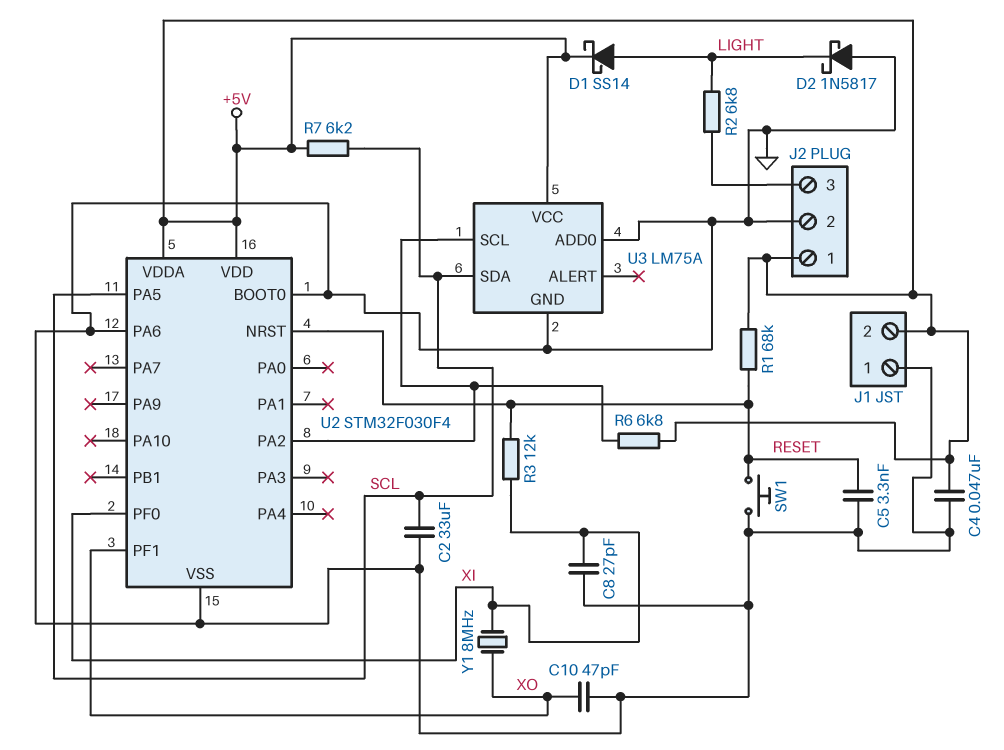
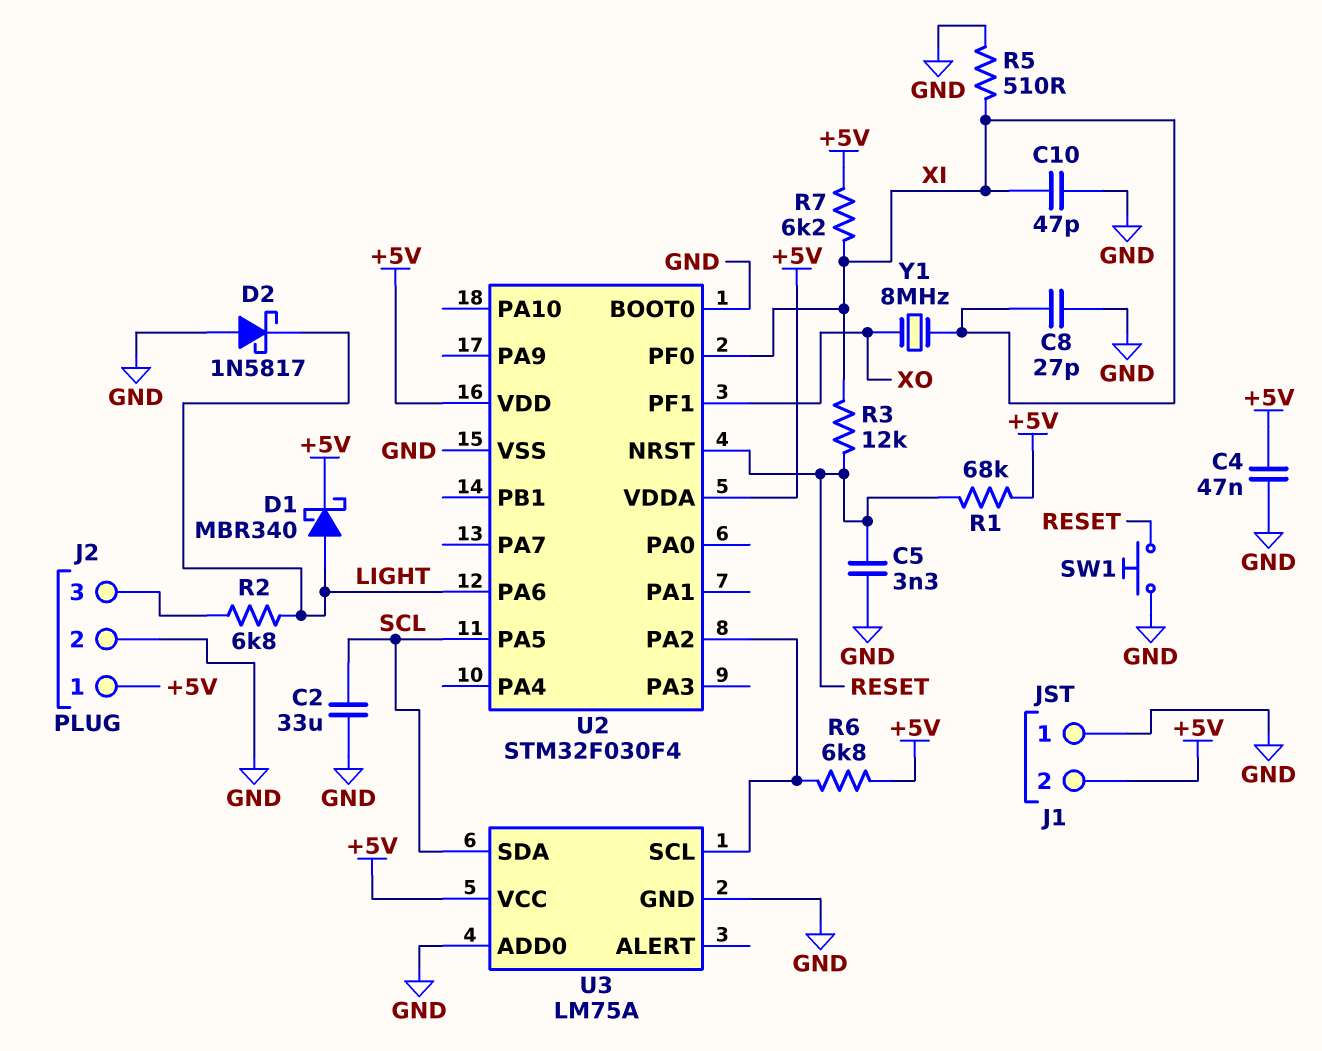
C10: 47pF (GND, XO) -> 47pF (GND, XI)
D1: schottky SS14 (A LIGHT, K +5V) -> schottky MBR340 (A LIGHT, K +5V)
R5: none -> 510 (GND, XI)
R7: 6.2k (+5V, SCL) -> 6.2k (+5V, XI)
U2 pin PA6: GND -> LIGHT

